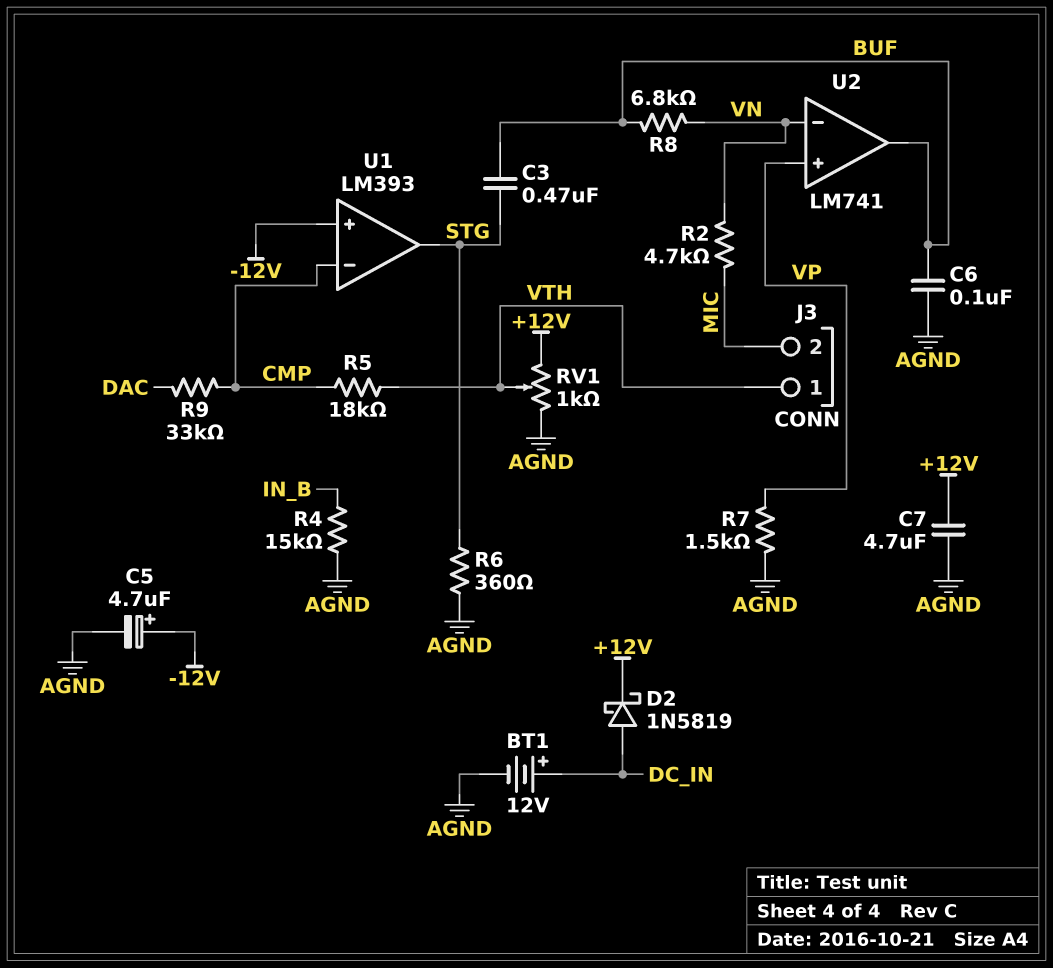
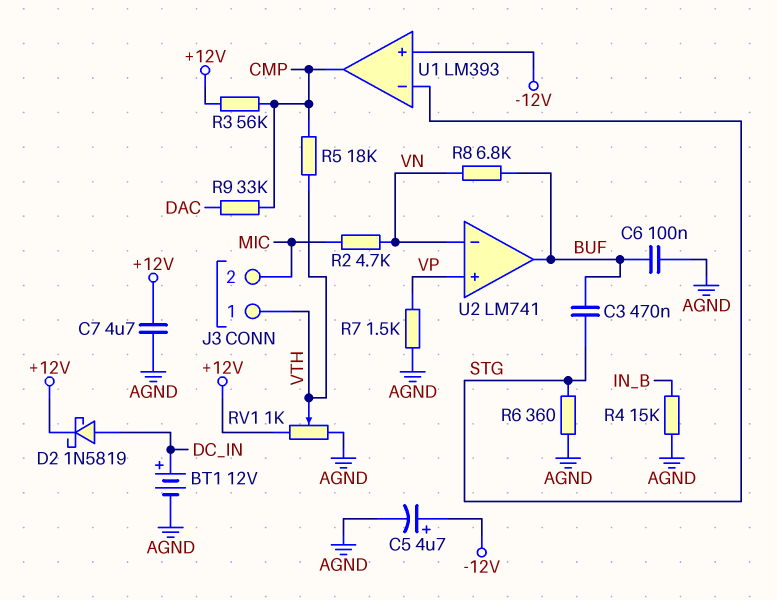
R3: none -> 56k (+12V, CMP)
U1 pin in-: CMP -> STG
U1 pin out: STG -> CMP

